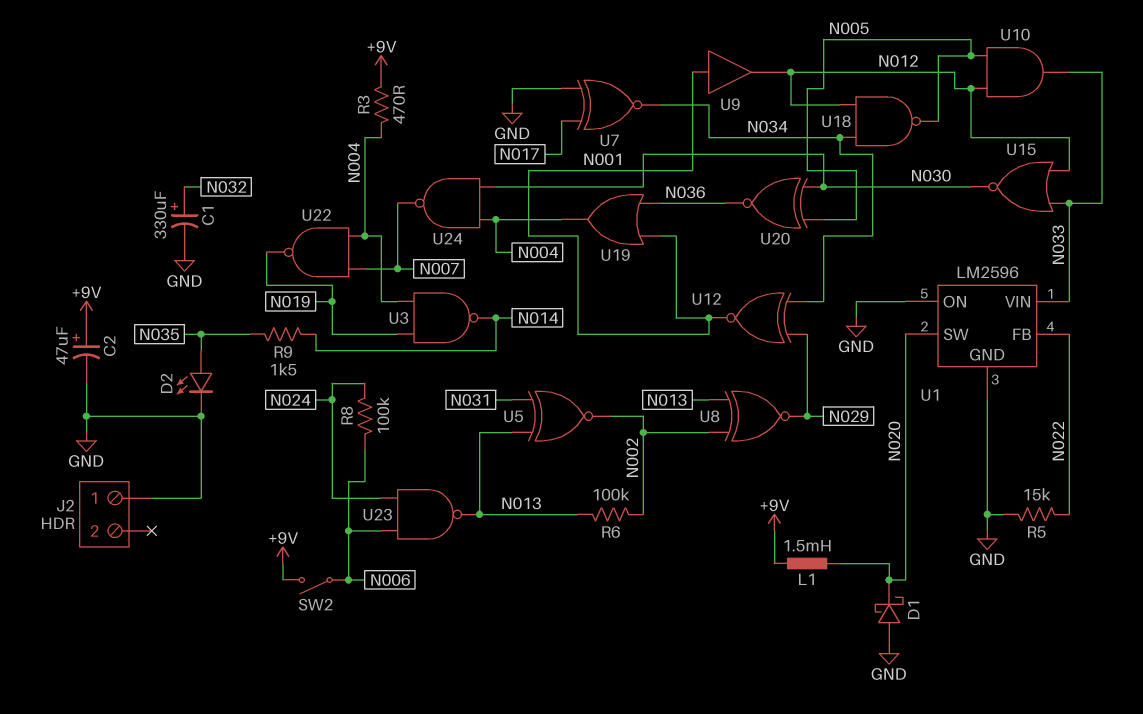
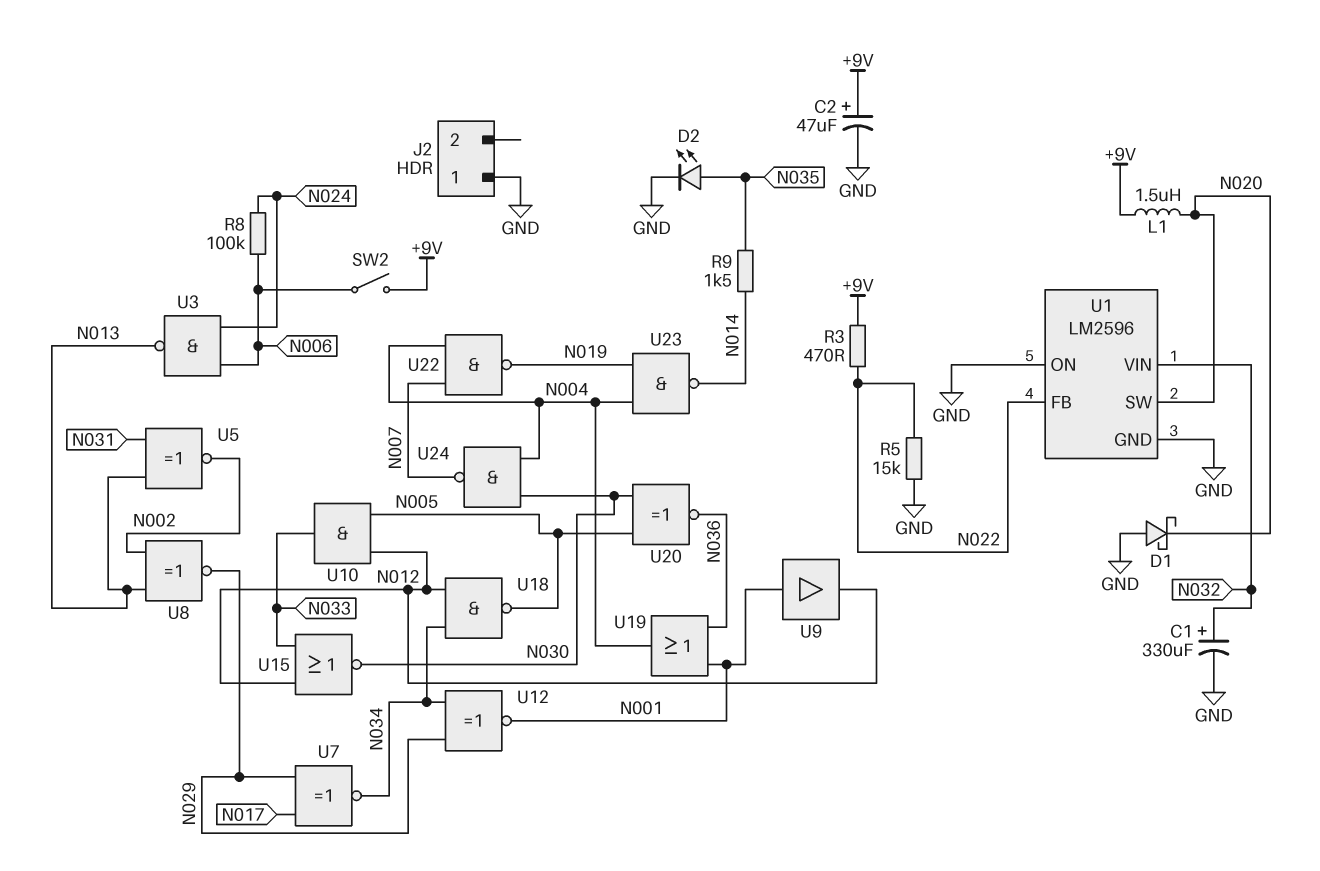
L1: 1.5mH (+9V, N020) -> 1.5uH (+9V, N020)
R3: 470 (+9V, N004) -> 470 (+9V, N022)
R6: 100k (N002, N013) -> none
U1 pin VIN: N033 -> N032
U3: NAND (in N004, in N019, out N014) -> NAND (in N006, in N024, out N013)
U7: XNOR (in GND, in N017, out N034) -> XNOR (in N017, in N029, out N034)
U23: NAND (in N006, in N024, out N013) -> NAND (in N004, in N019, out N014)

